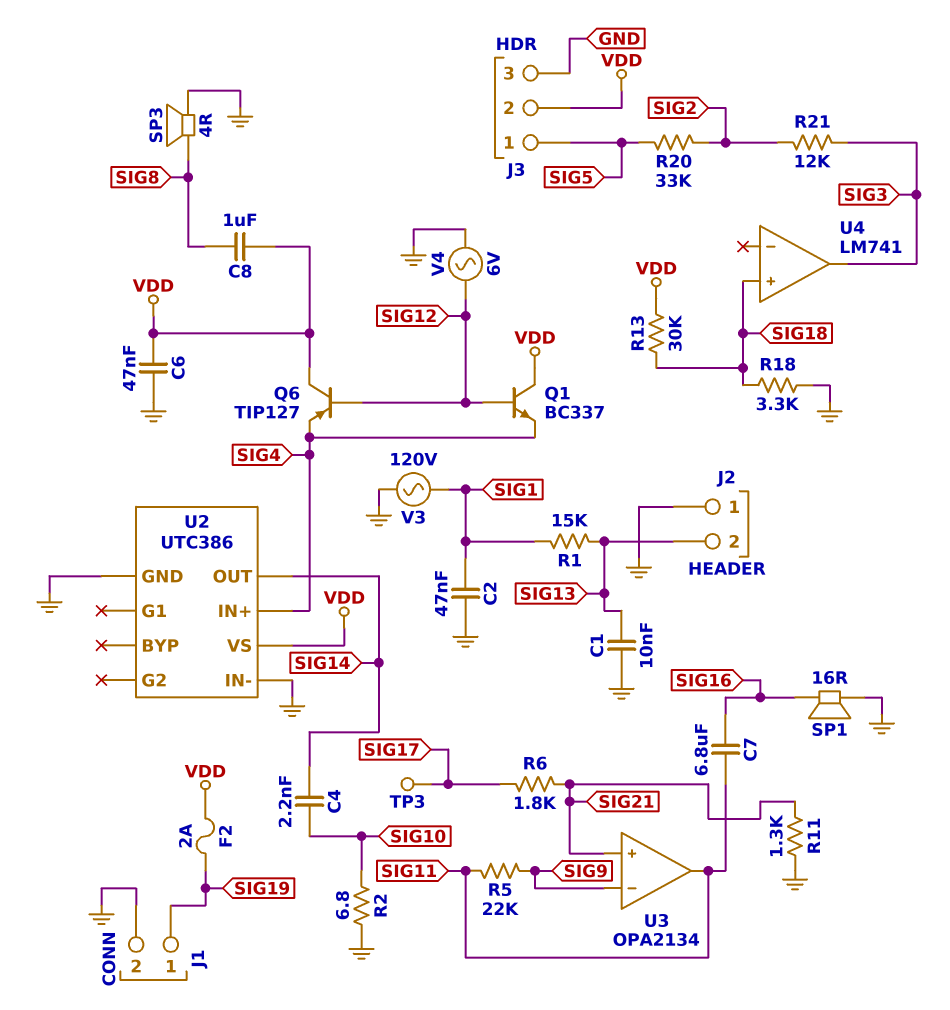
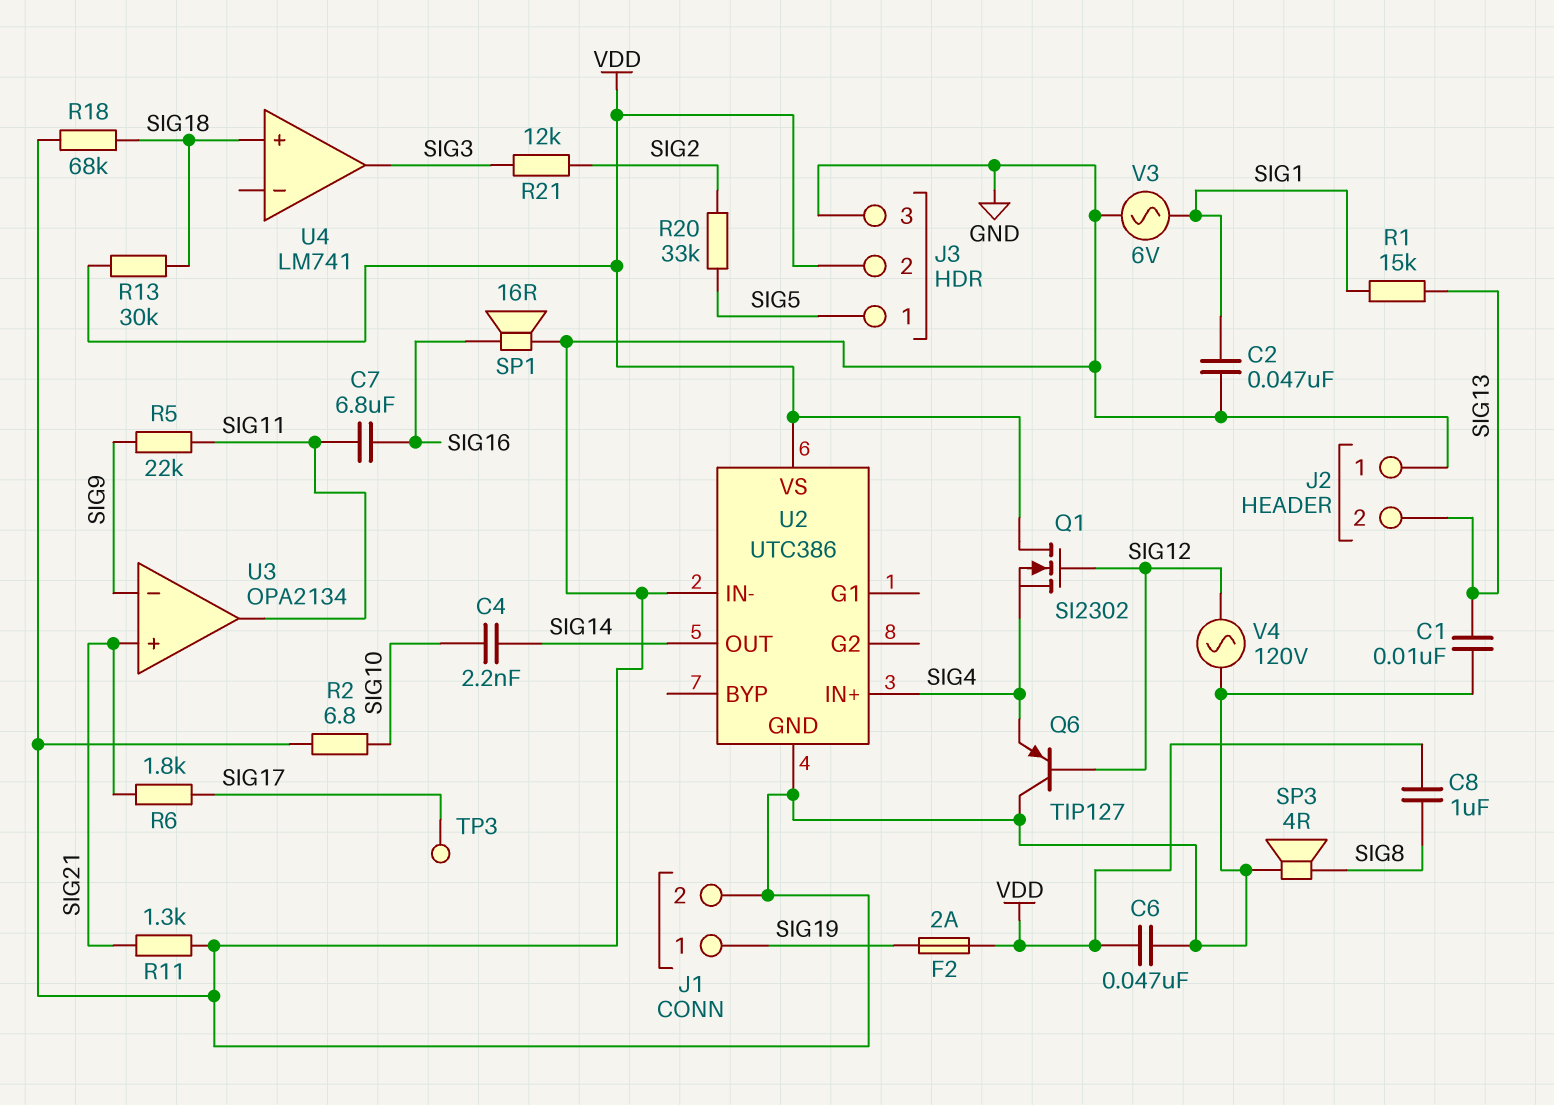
Q1: NPN BC337 (B SIG12, C VDD, E SIG4) -> NMOS SI2302 (G SIG12, D VDD, S SIG4)
Q6: PNP TIP127 (B SIG12, C VDD, E SIG4) -> PNP TIP127 (B SIG12, C GND, E SIG4)
R18: 3.3k (GND, SIG18) -> 68k (GND, SIG18)
V3: AC 120V (GND, SIG1) -> AC 6V (GND, SIG1)
V4: AC 6V (GND, SIG12) -> AC 120V (GND, SIG12)

